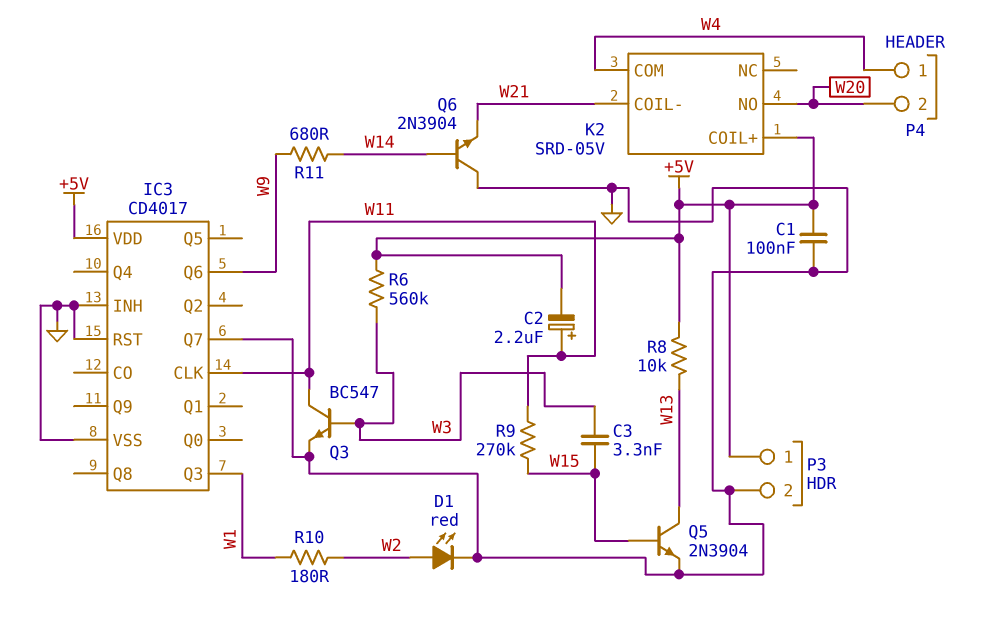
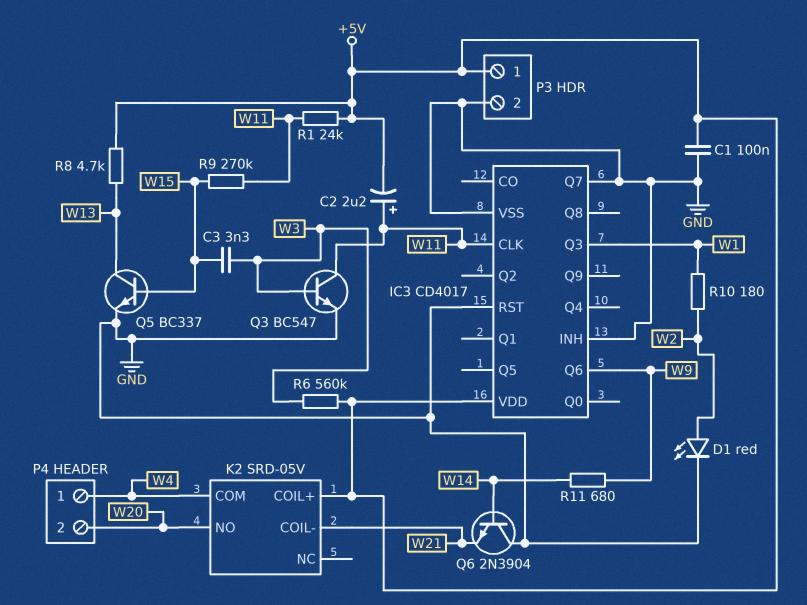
Q5: NPN 2N3904 (B W15, C W13, E GND) -> NPN BC337 (B W15, C W13, E GND)
R1: none -> 24k (+5V, W11)
R8: 10k (+5V, W13) -> 4.7k (+5V, W13)

